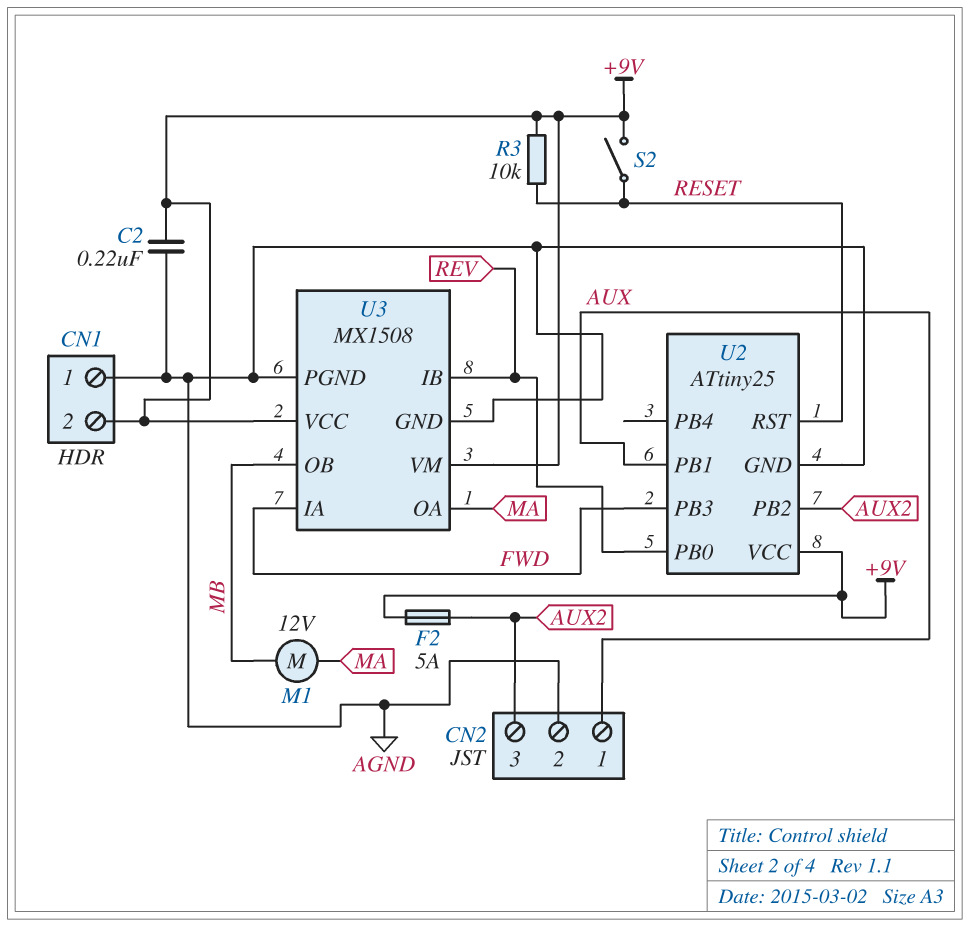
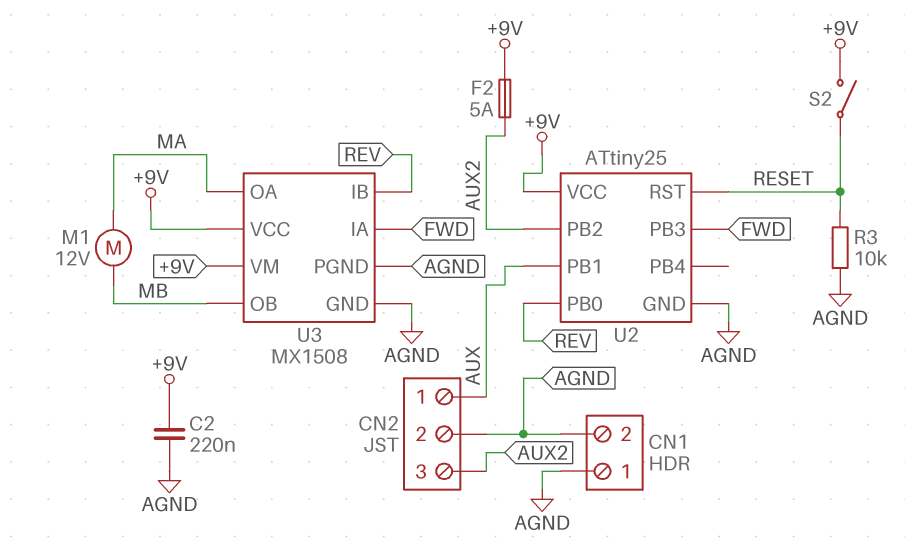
CN1 pin 2: +9V -> AGND
R3: 10k (+9V, RESET) -> 10k (AGND, RESET)

